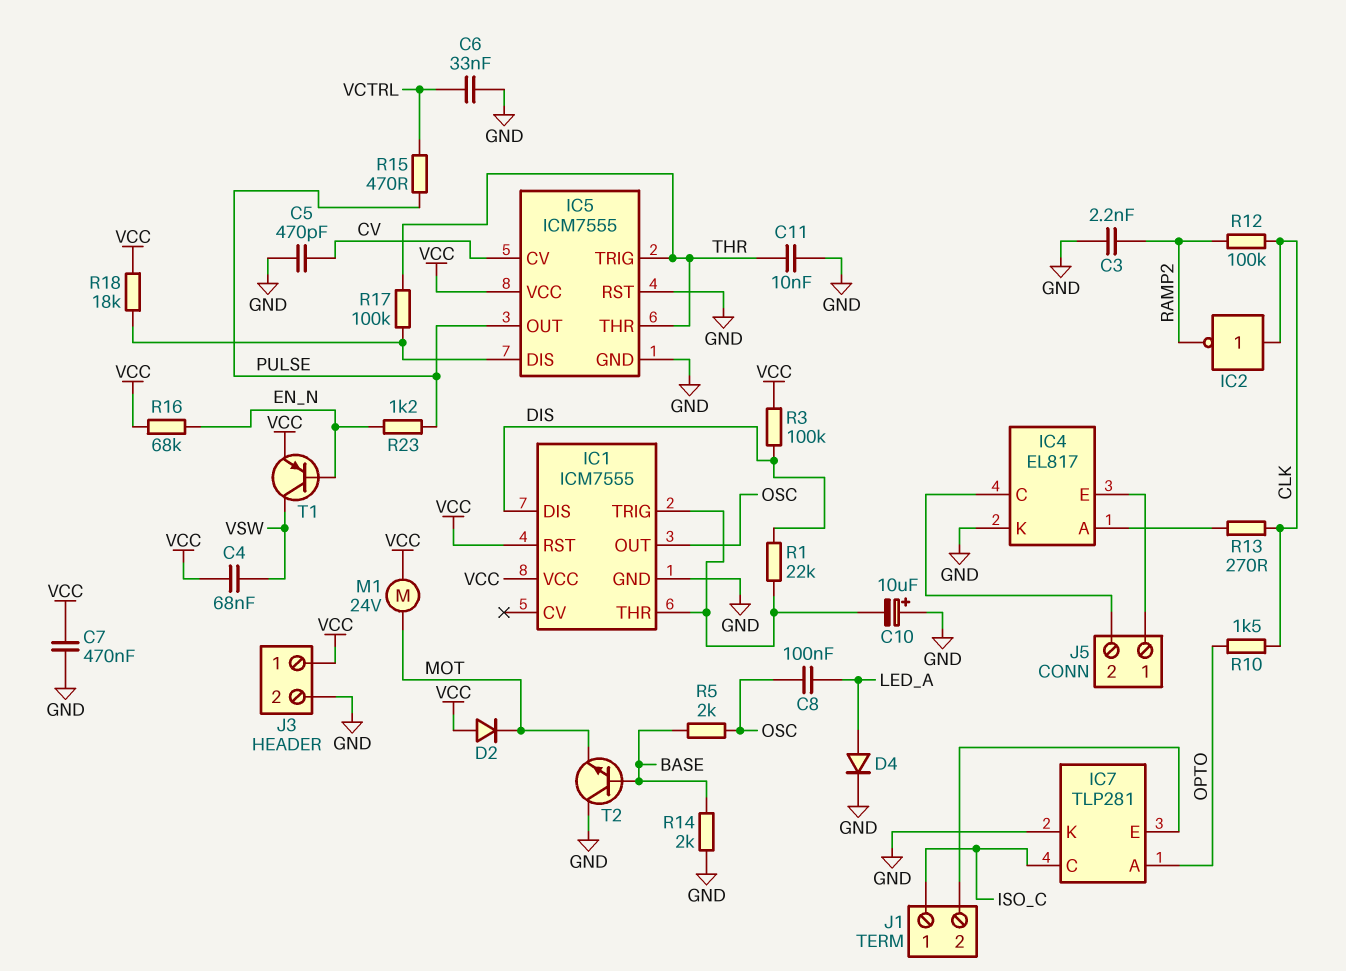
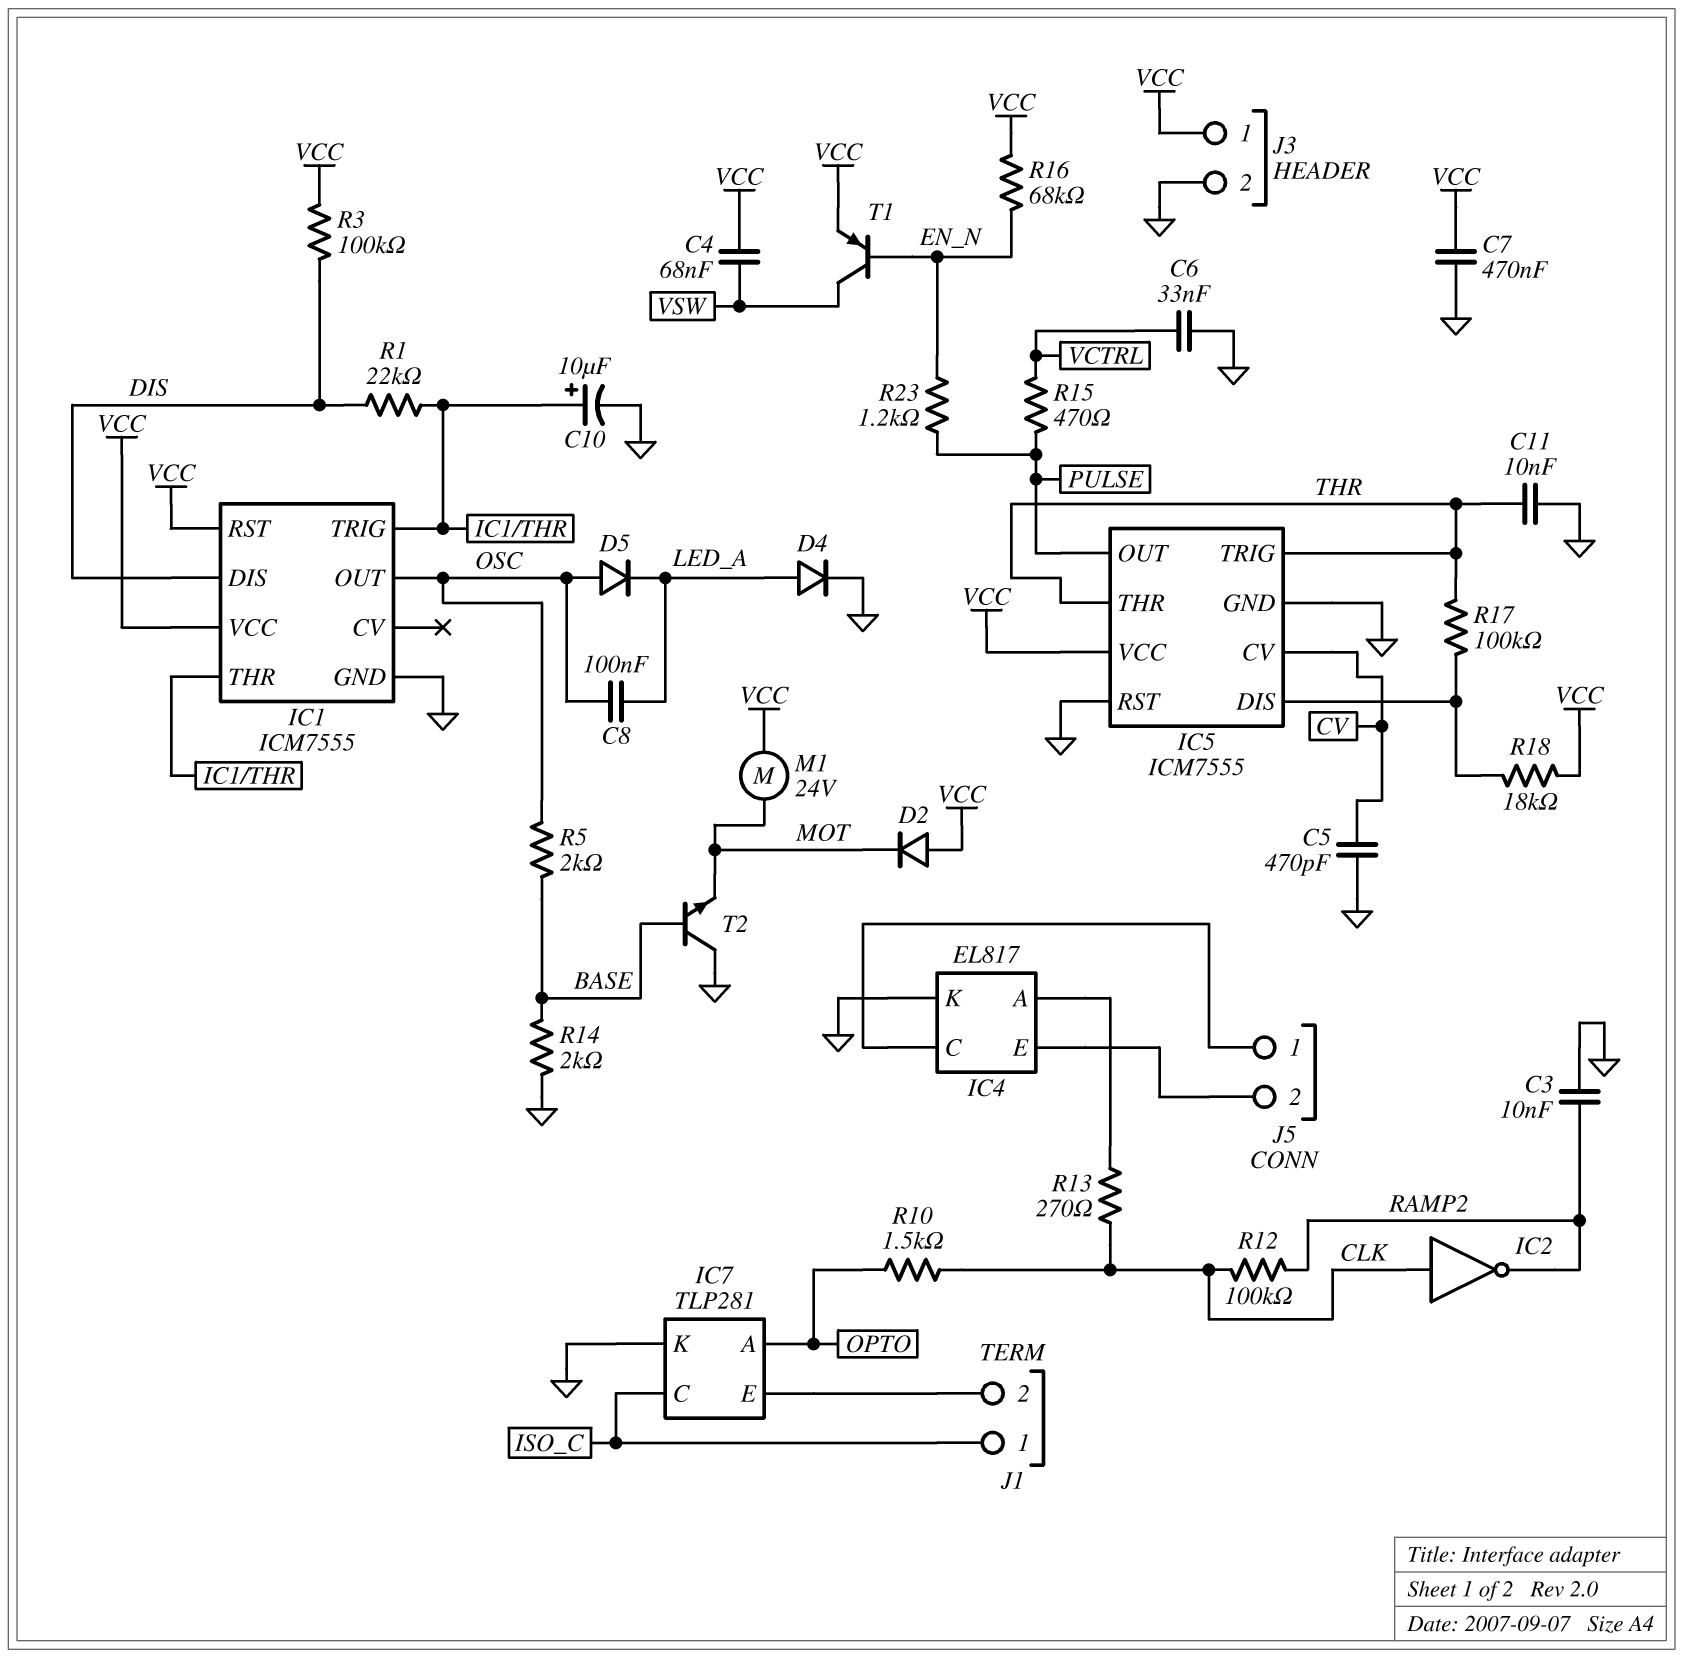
C3: 2.2nF (GND, RAMP2) -> 10nF (GND, RAMP2)
C10: 10uF (plus GND, minus IC1/THR) -> 10uF (plus IC1/THR, minus GND)
D5: none -> diode (A OSC, K LED_A)
J5 pin 1: IC4/E -> IC4/C
J5 pin 2: IC4/C -> IC4/E

